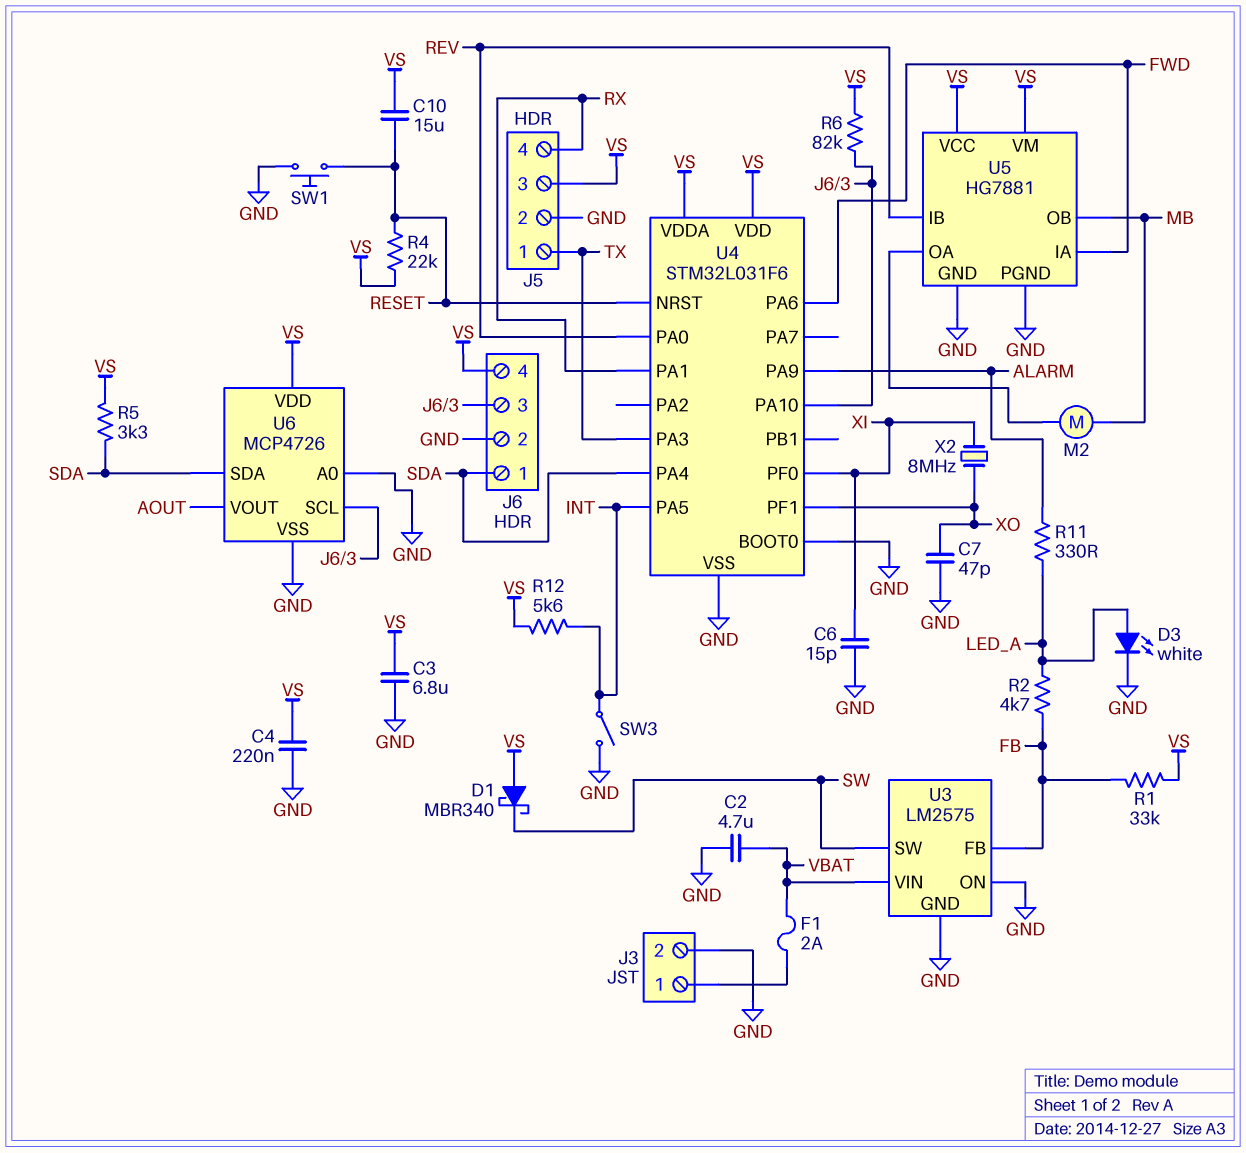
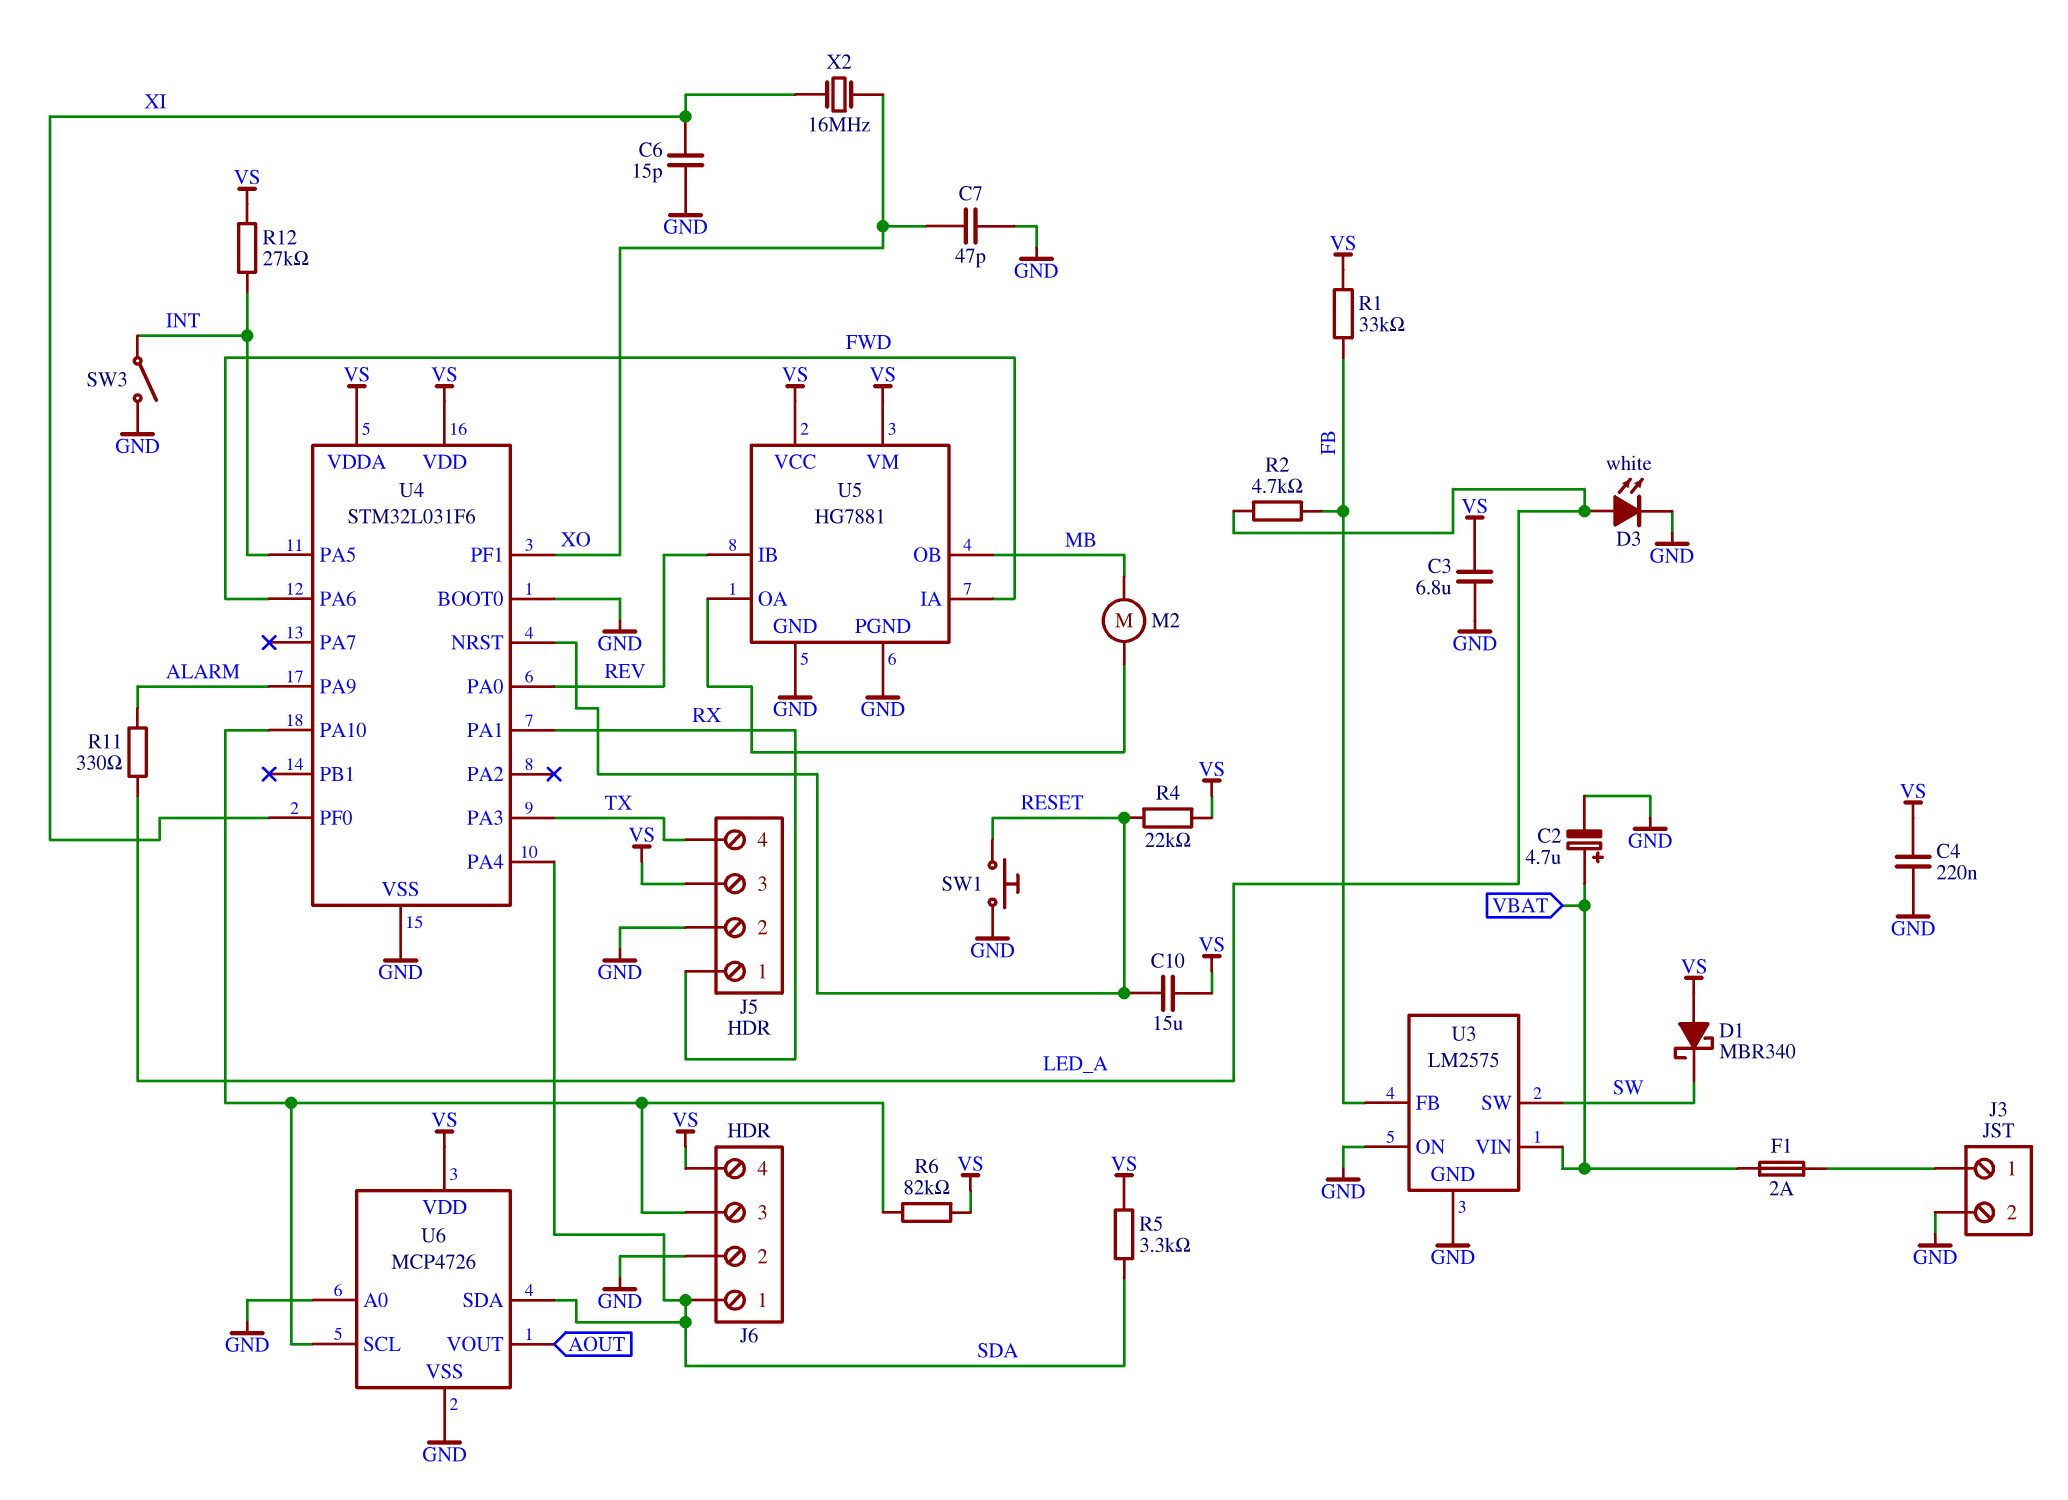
C2: 4.7uF (GND, VBAT) -> 4.7uF (plus VBAT, minus GND)
J5 pin 1: TX -> RX
J5 pin 4: RX -> TX
R12: 5.6k (INT, VS) -> 27k (INT, VS)
X2: 8MHz (XI, XO) -> 16MHz (XI, XO)

